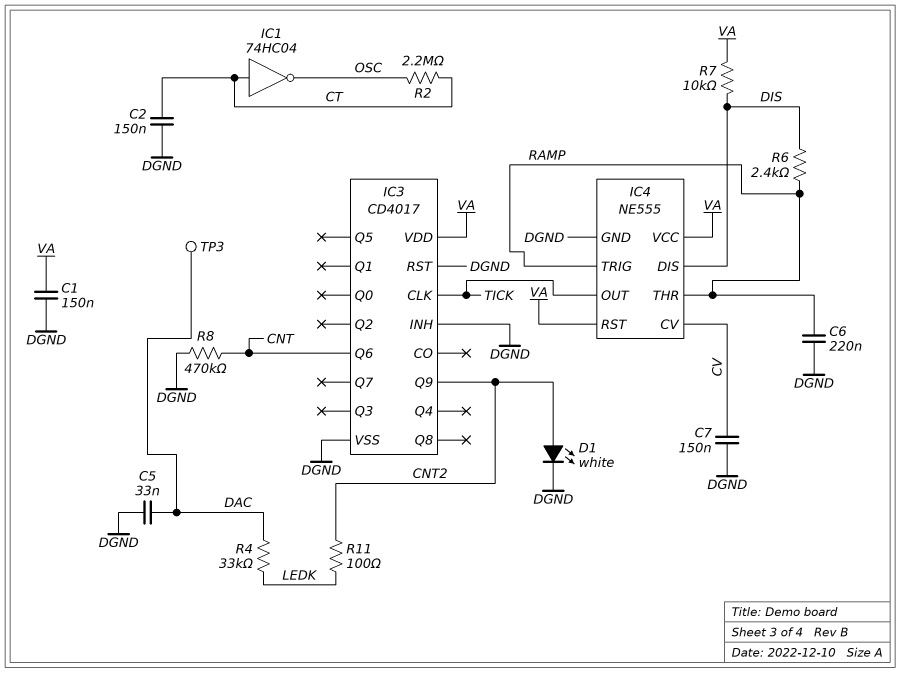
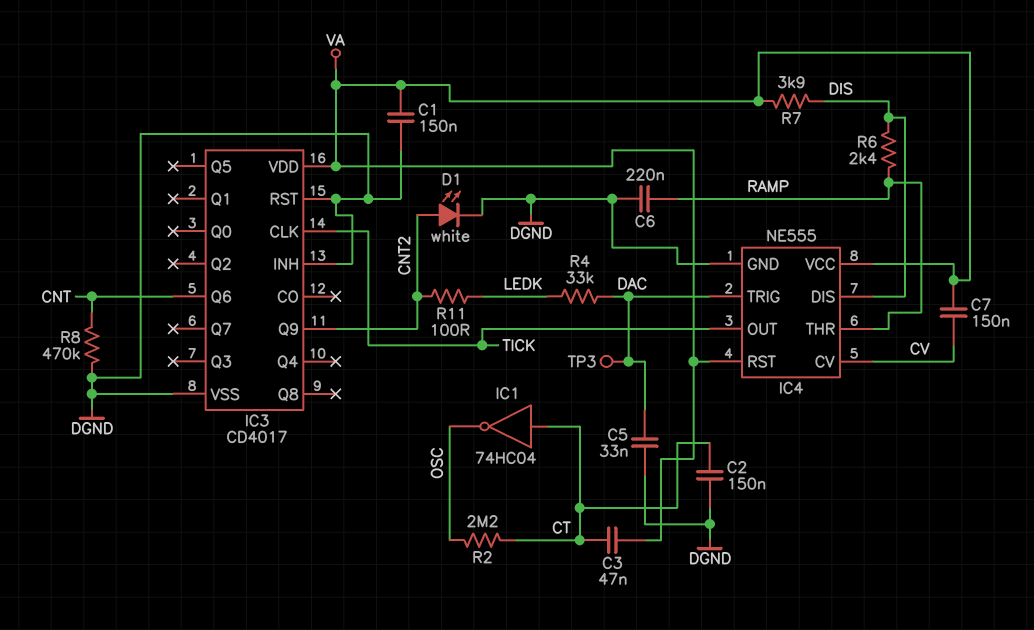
C3: none -> 47nF (CT, VA)
C7: 150nF (CV, DGND) -> 150nF (CV, VA)
IC4 pin TRIG: RAMP -> DAC
R7: 10k (DIS, VA) -> 3.9k (DIS, VA)

